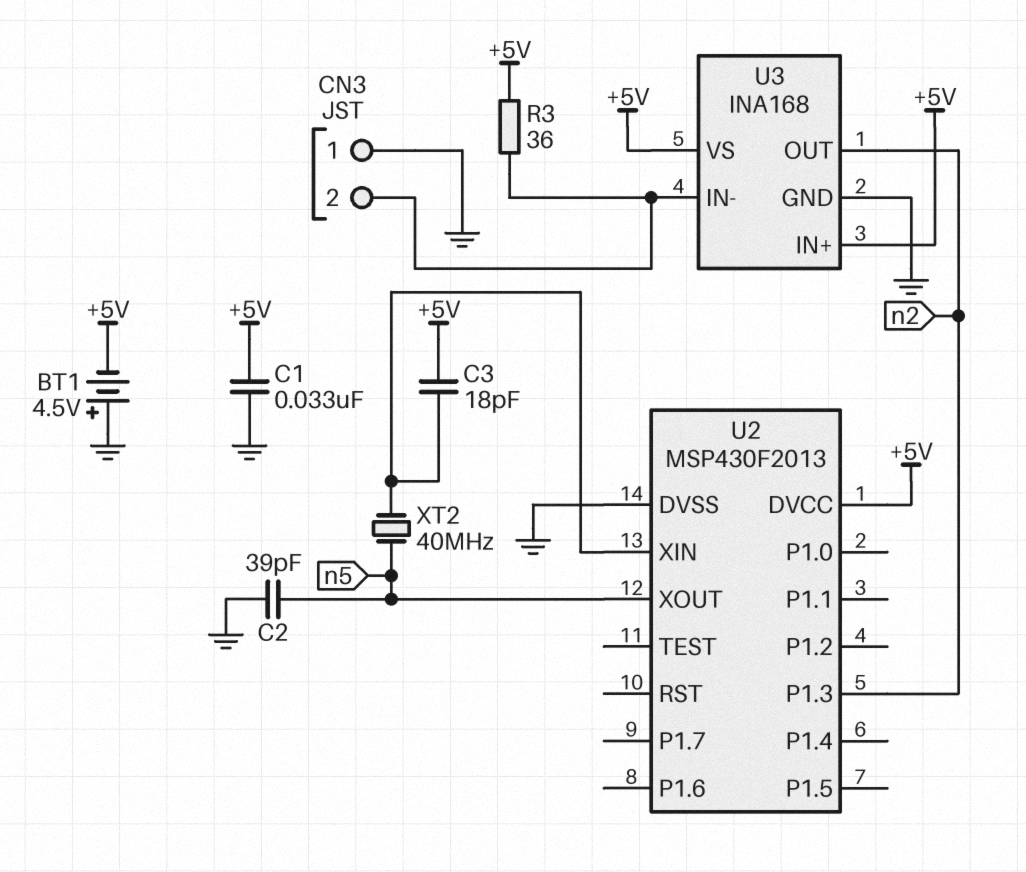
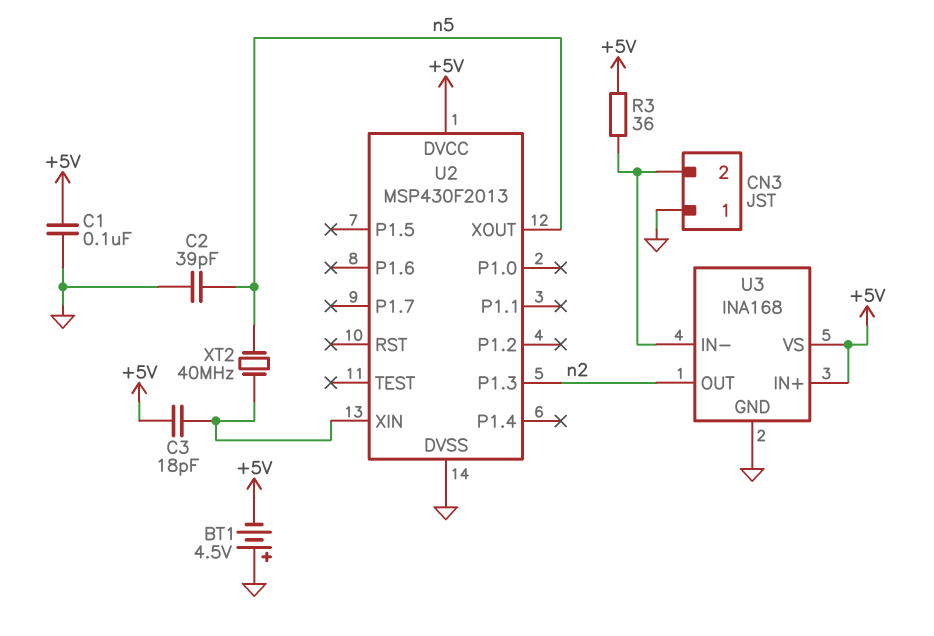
C1: 33nF (+5V, GND) -> 100nF (+5V, GND)

